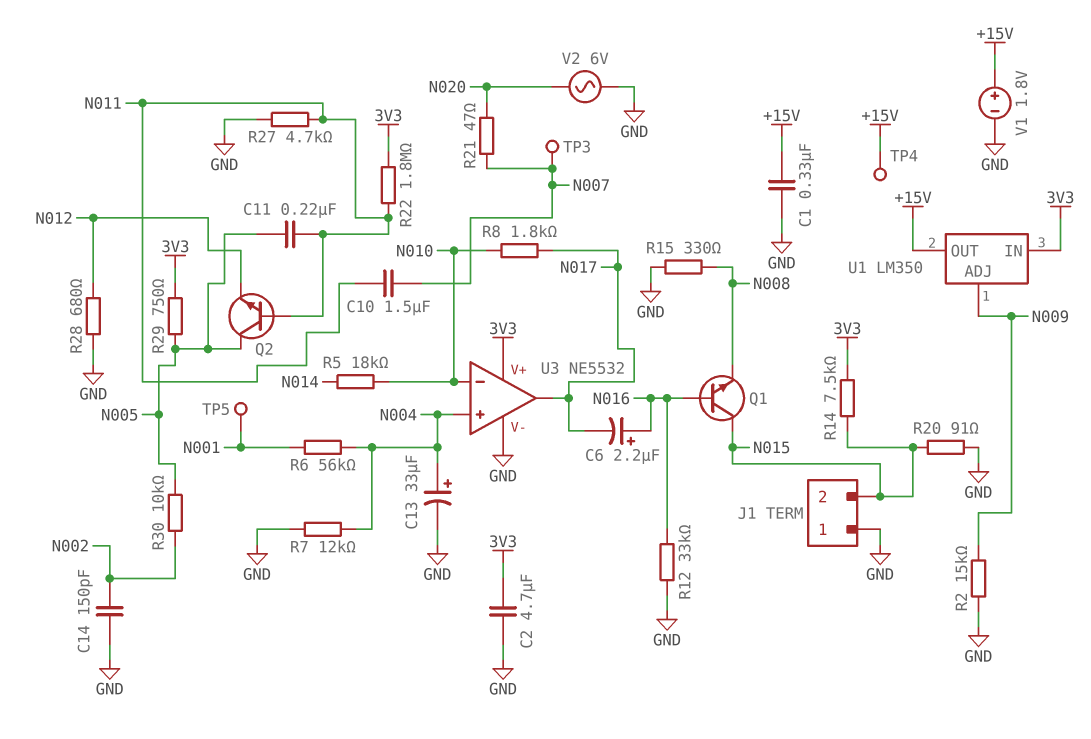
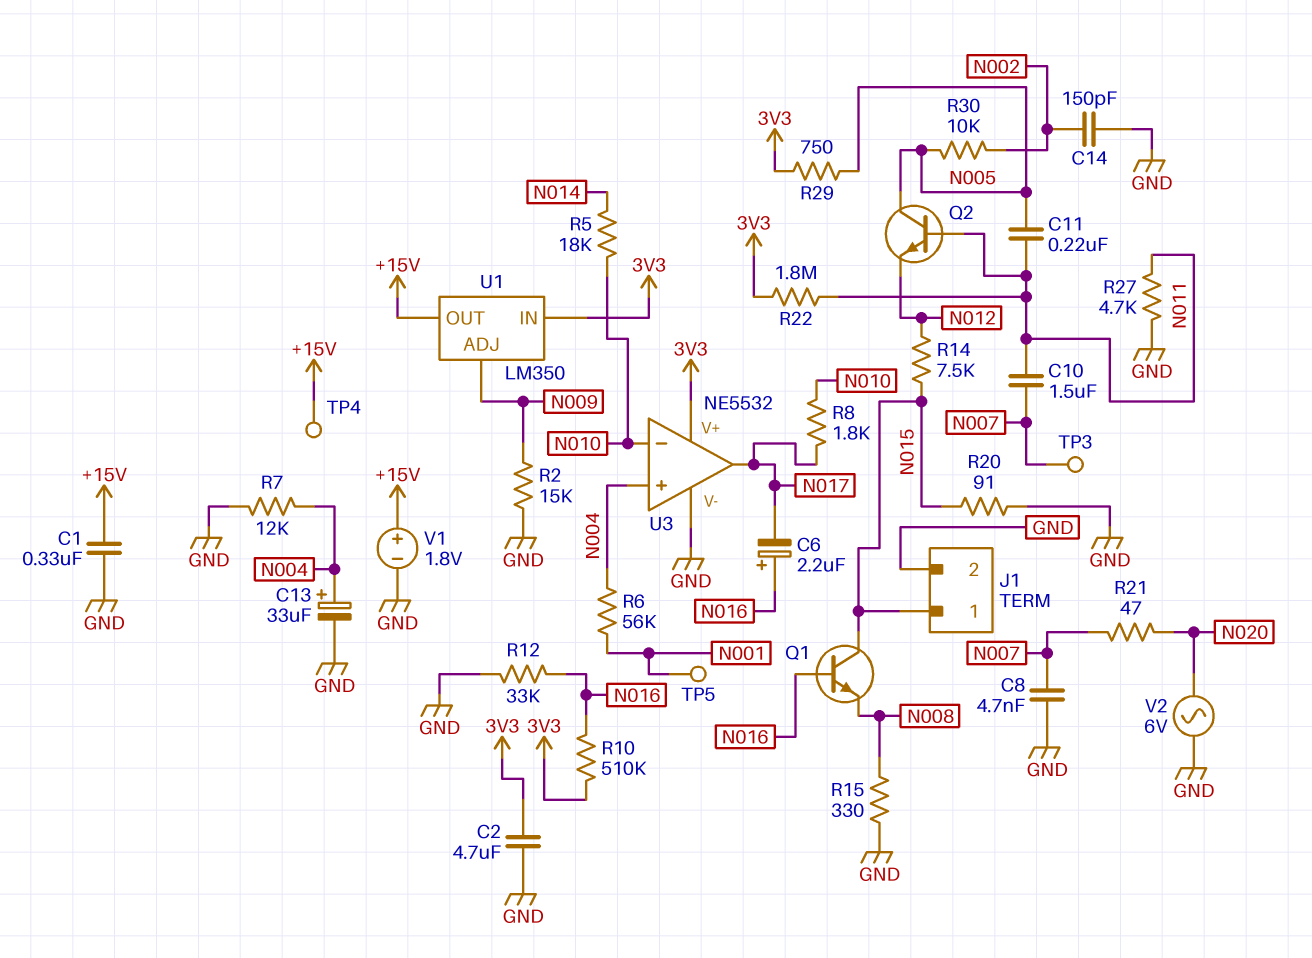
C8: none -> 4.7nF (GND, N007)
J1 pin 1: GND -> N015
J1 pin 2: N015 -> GND
R10: none -> 510k (3V3, N016)
R14: 7.5k (3V3, N015) -> 7.5k (N012, N015)
R28: 680 (GND, N012) -> none

